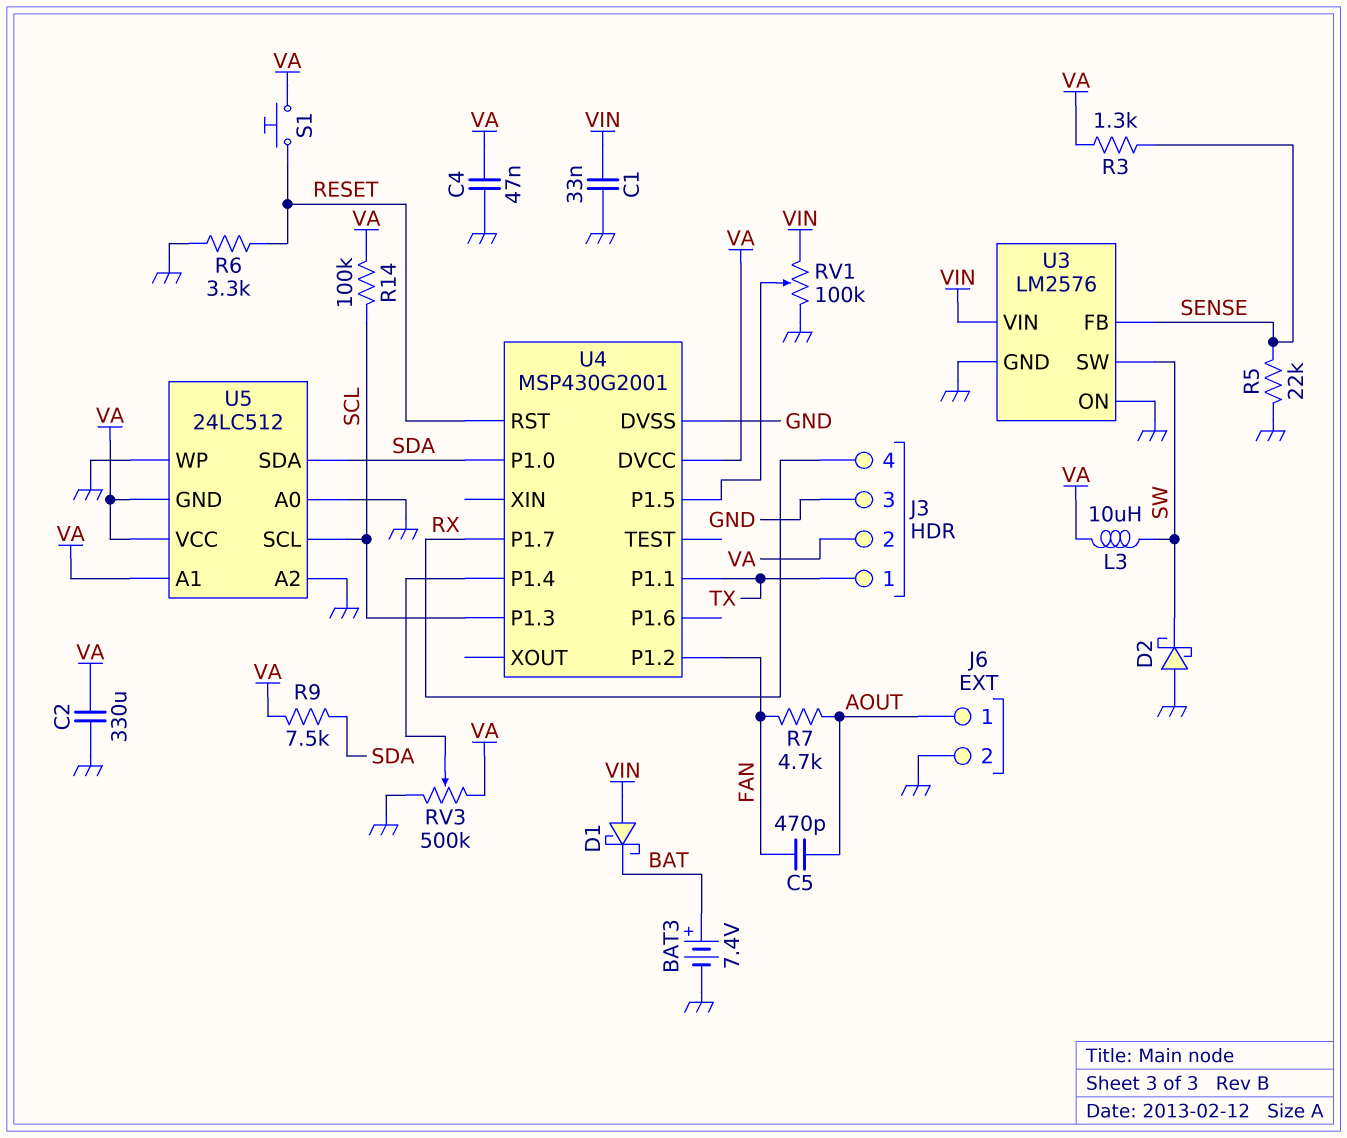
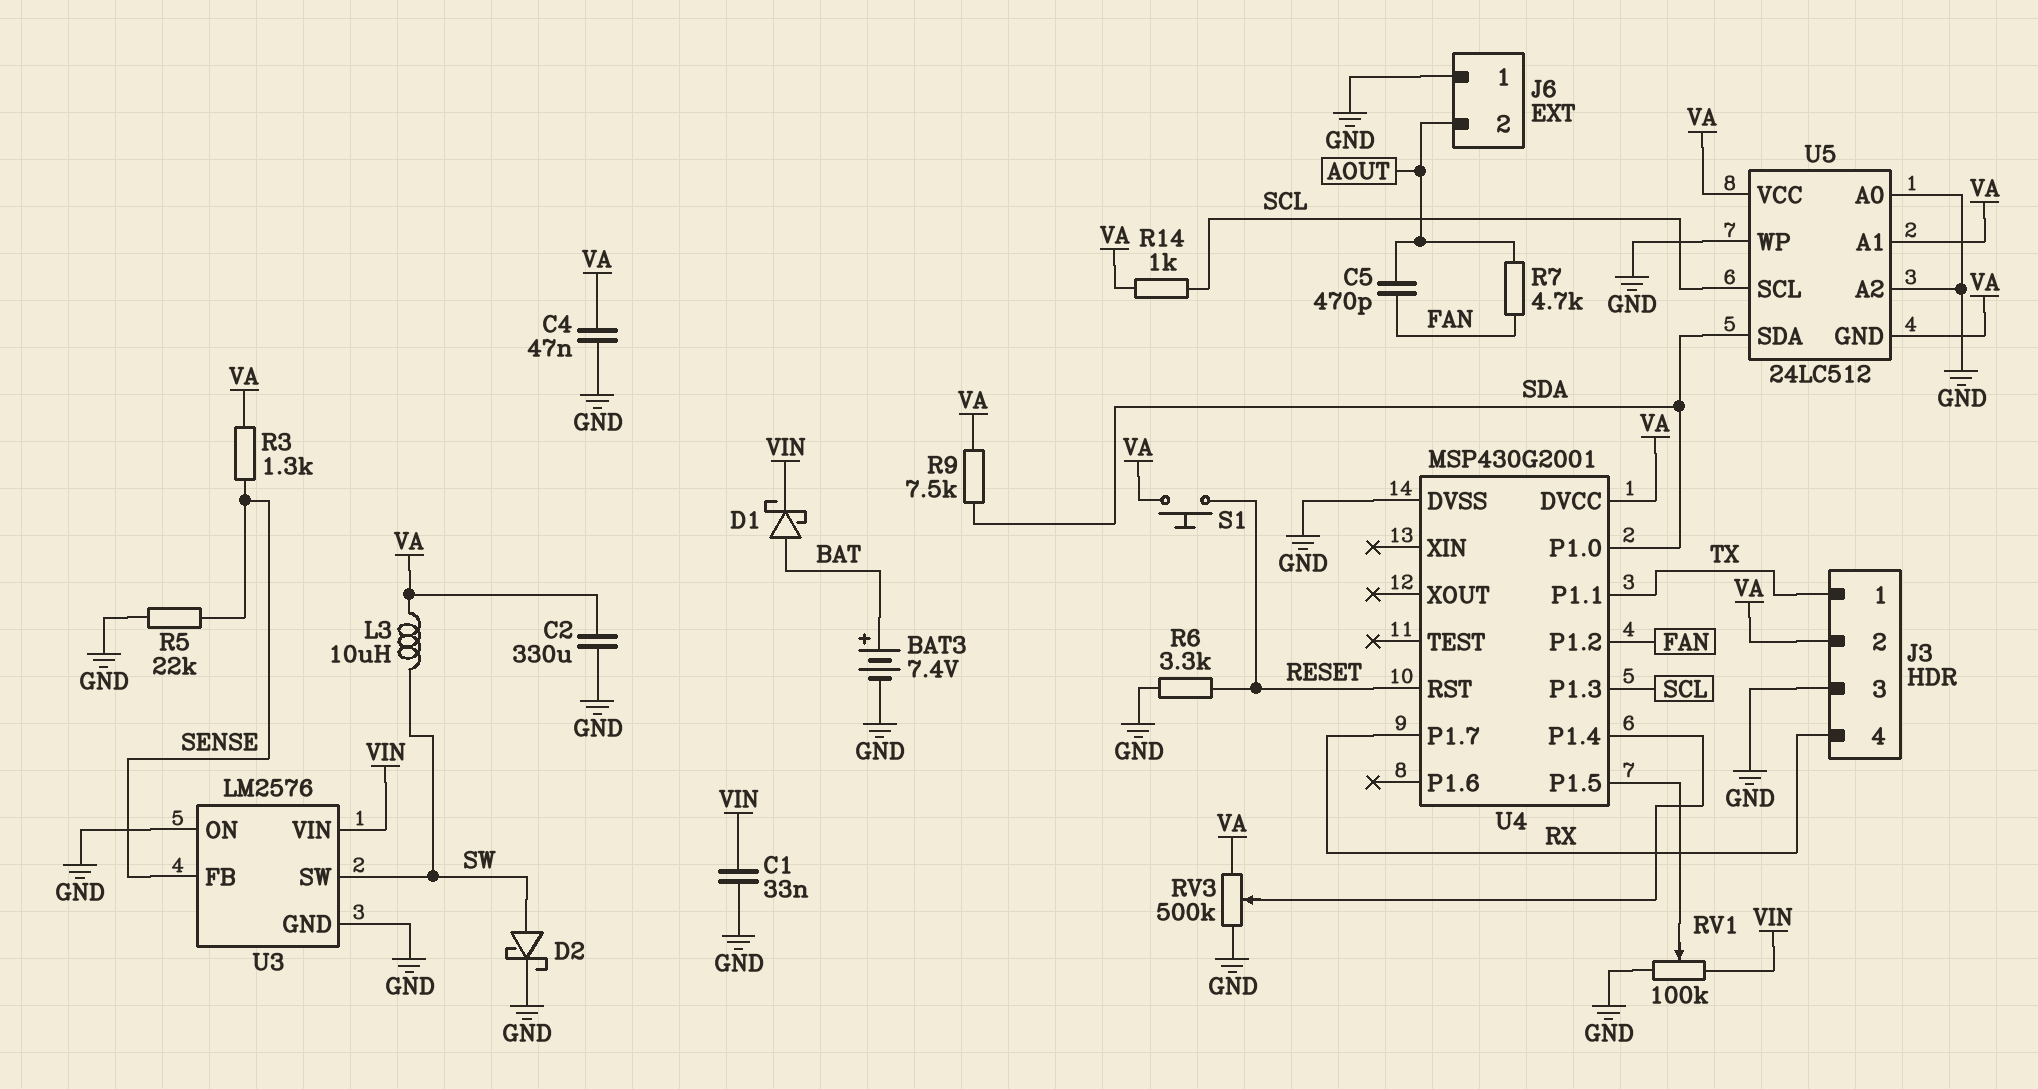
D1: schottky (A VIN, K BAT) -> schottky (A BAT, K VIN)
D2: schottky (A GND, K SW) -> schottky (A SW, K GND)
J6 pin 1: AOUT -> GND
J6 pin 2: GND -> AOUT
R14: 100k (SCL, VA) -> 1k (SCL, VA)

